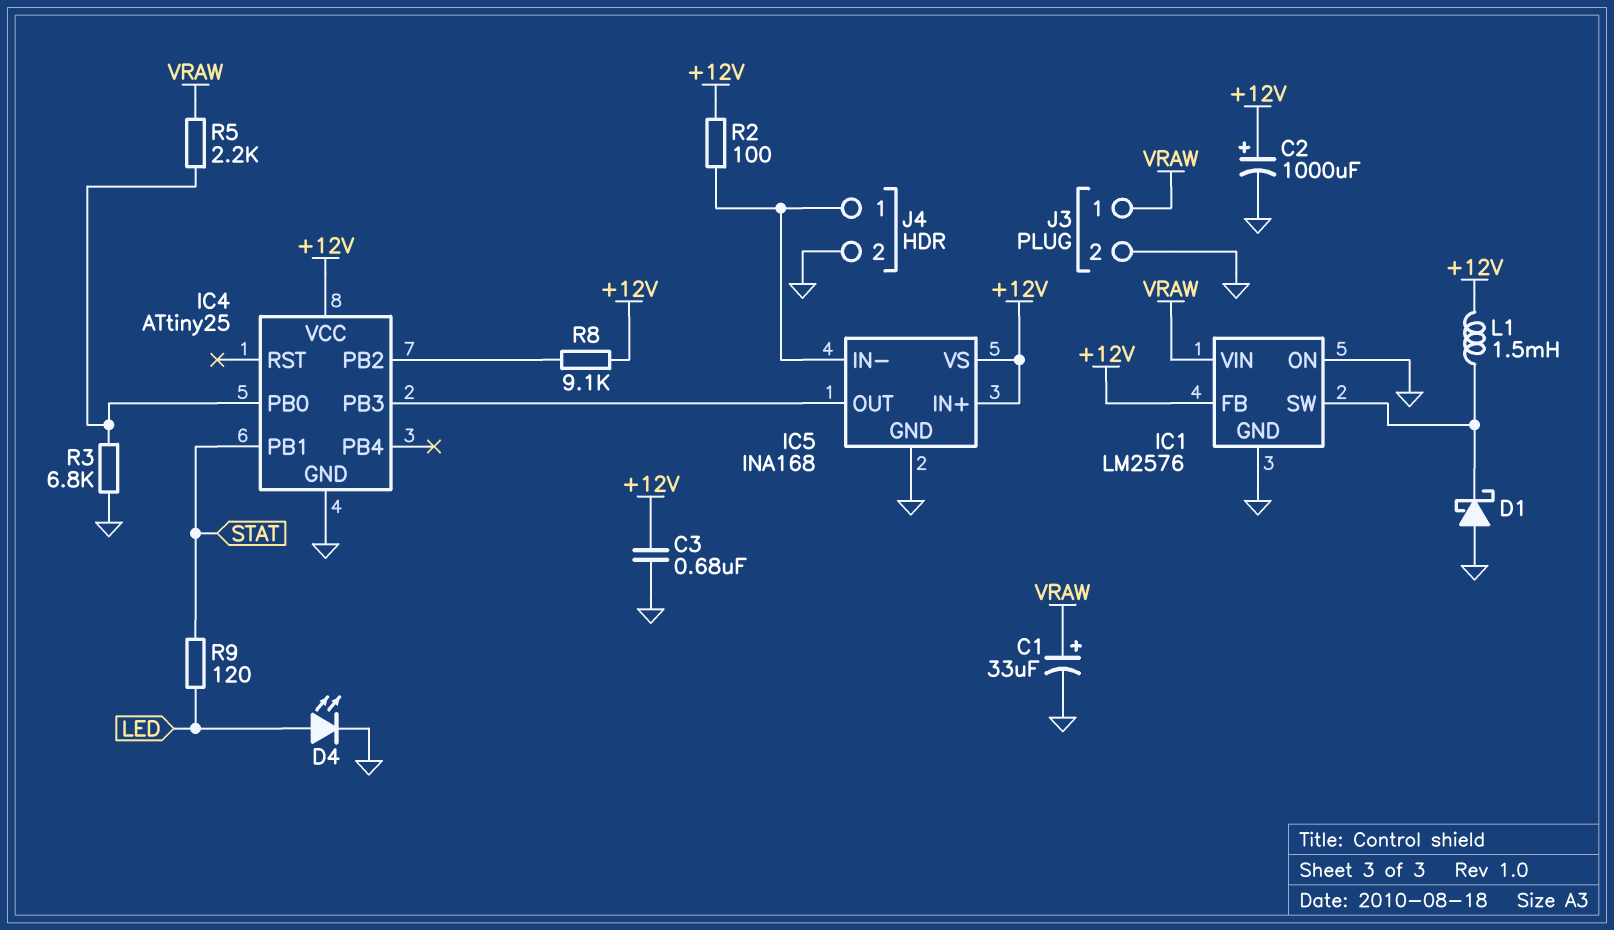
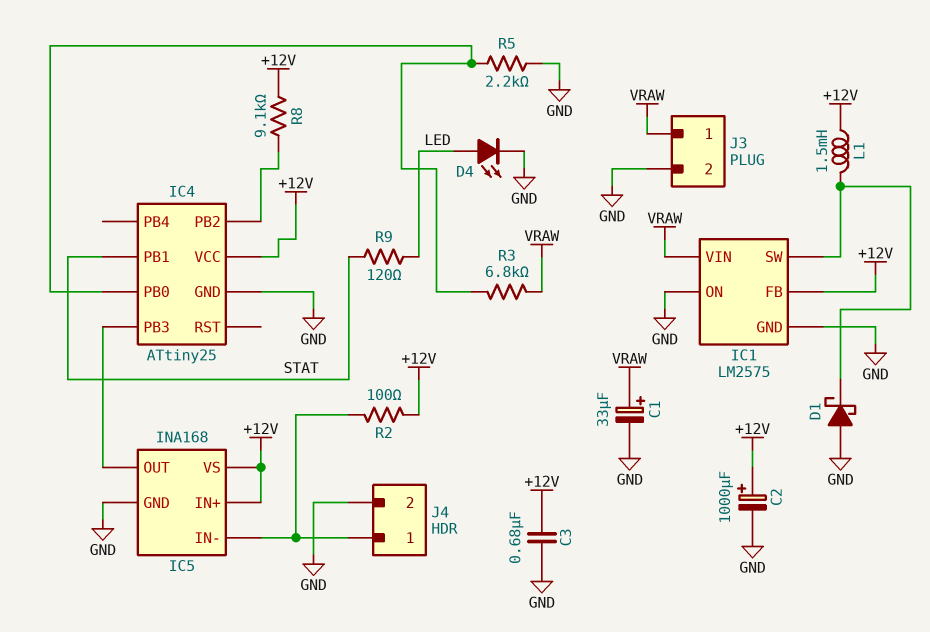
IC1: LM2576 -> LM2575
R3: 6.8k (GND, IC4/PB0) -> 6.8k (IC4/PB0, VRAW)
R5: 2.2k (IC4/PB0, VRAW) -> 2.2k (GND, IC4/PB0)

